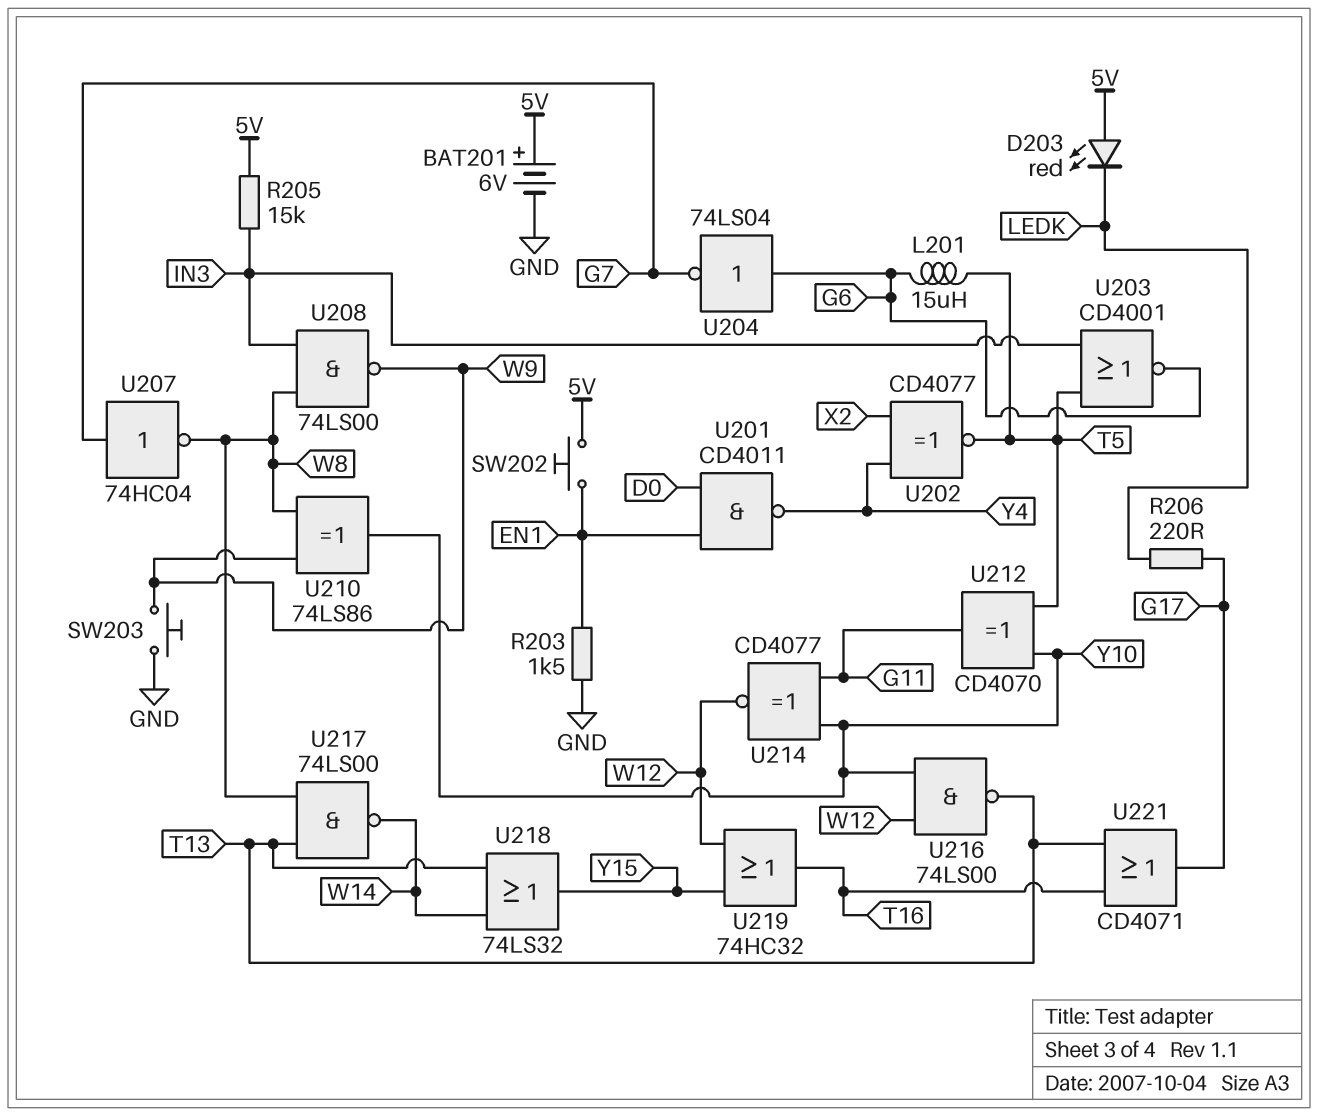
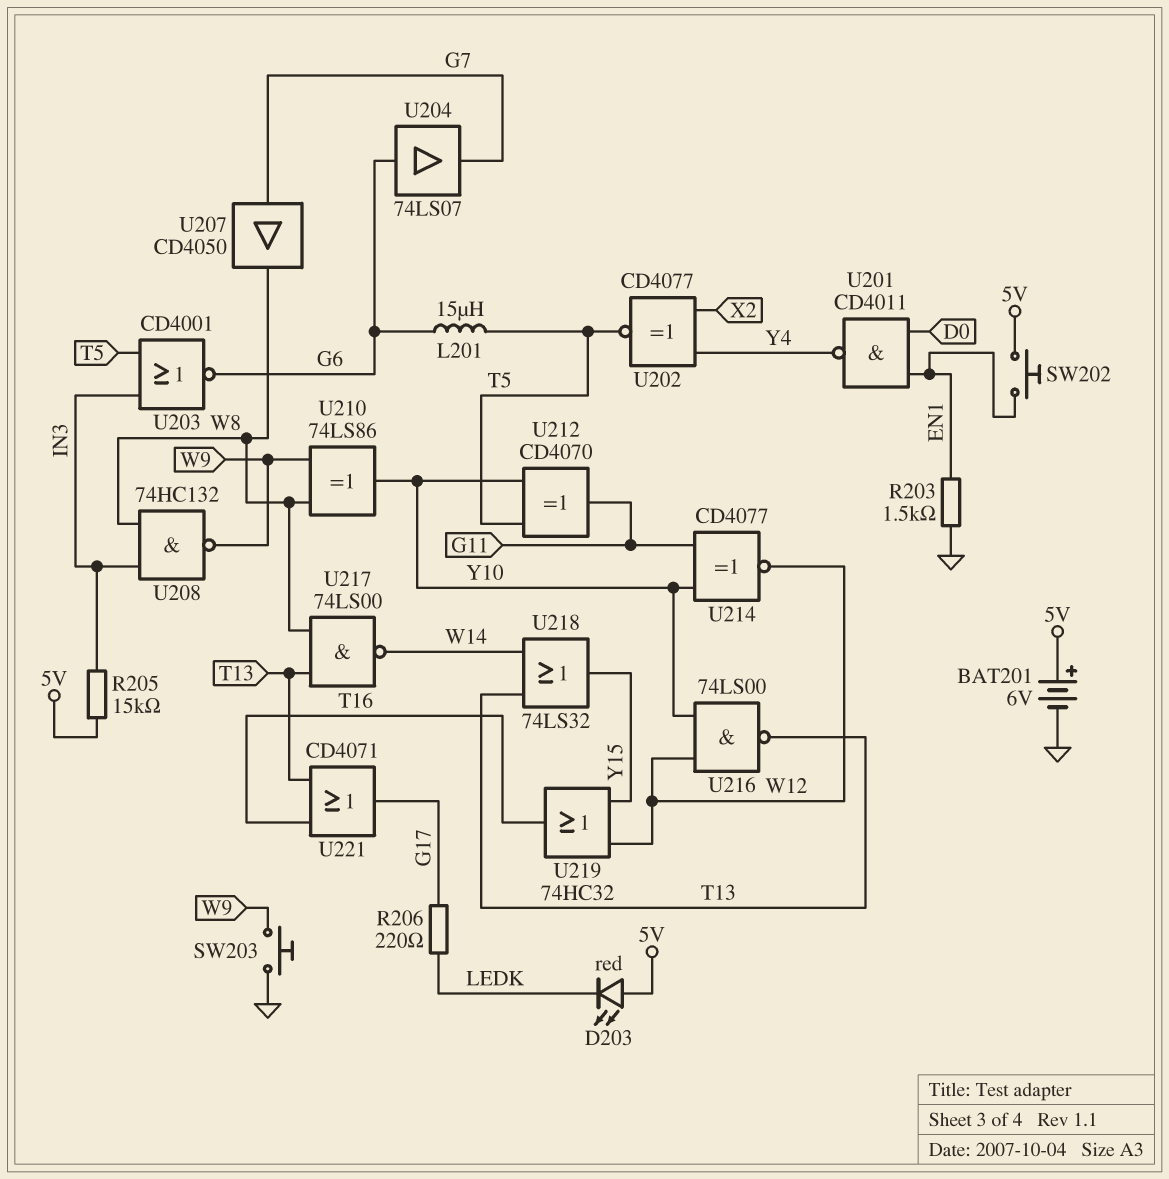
U204: NOT 74LS04 (in G6, out G7) -> buffer 74LS07 (in G6, out G7)
U207: NOT 74HC04 (in G7, out W8) -> buffer CD4050 (in G7, out W8)
U208: NAND 74LS00 (in IN3, in W8, out W9) -> NAND 74HC132 (in IN3, in W8, out W9)

